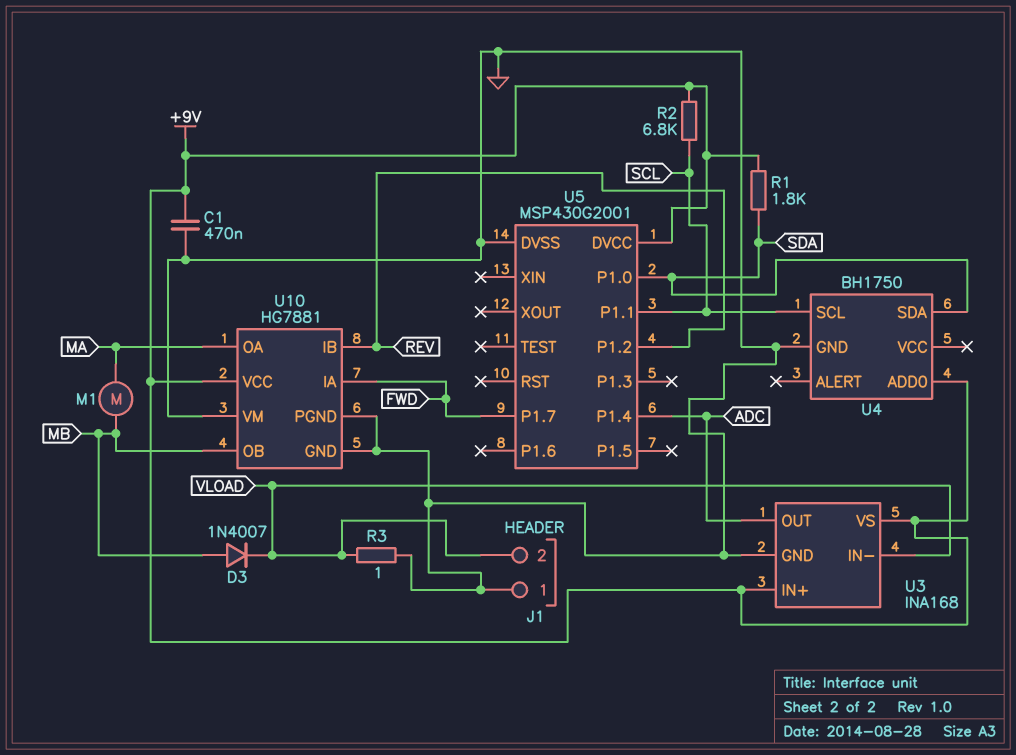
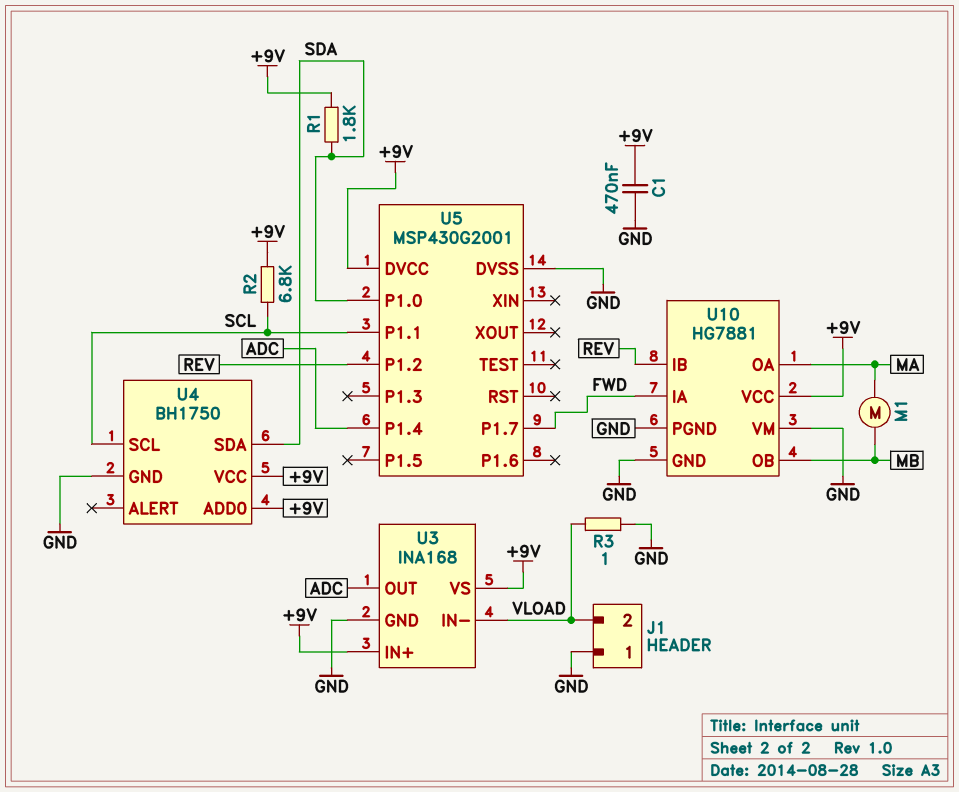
D3: diode 1N4007 (A MB, K VLOAD) -> none
U4 pin VCC: none -> +9V

